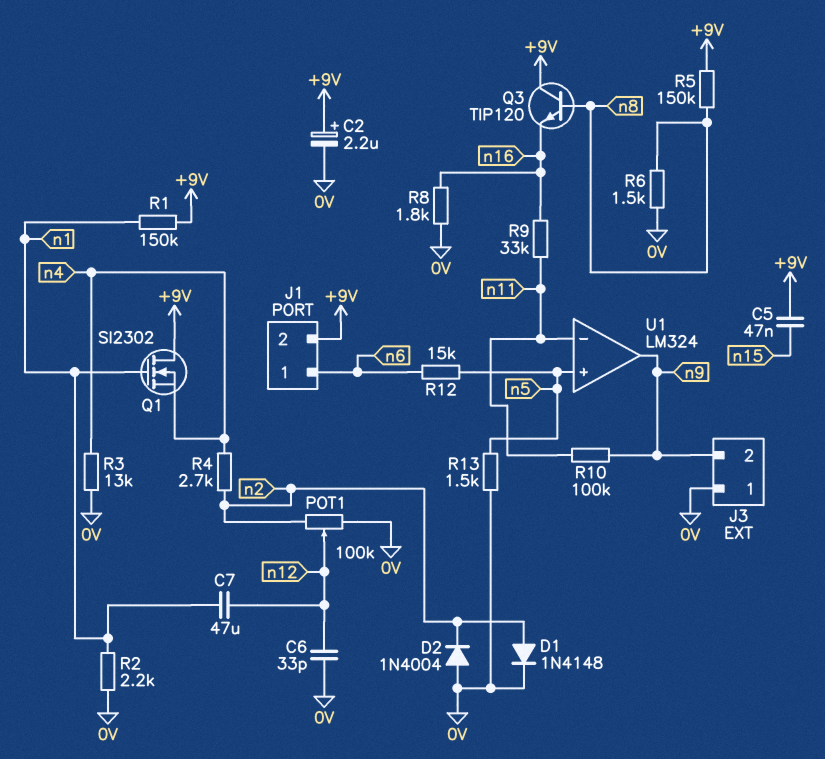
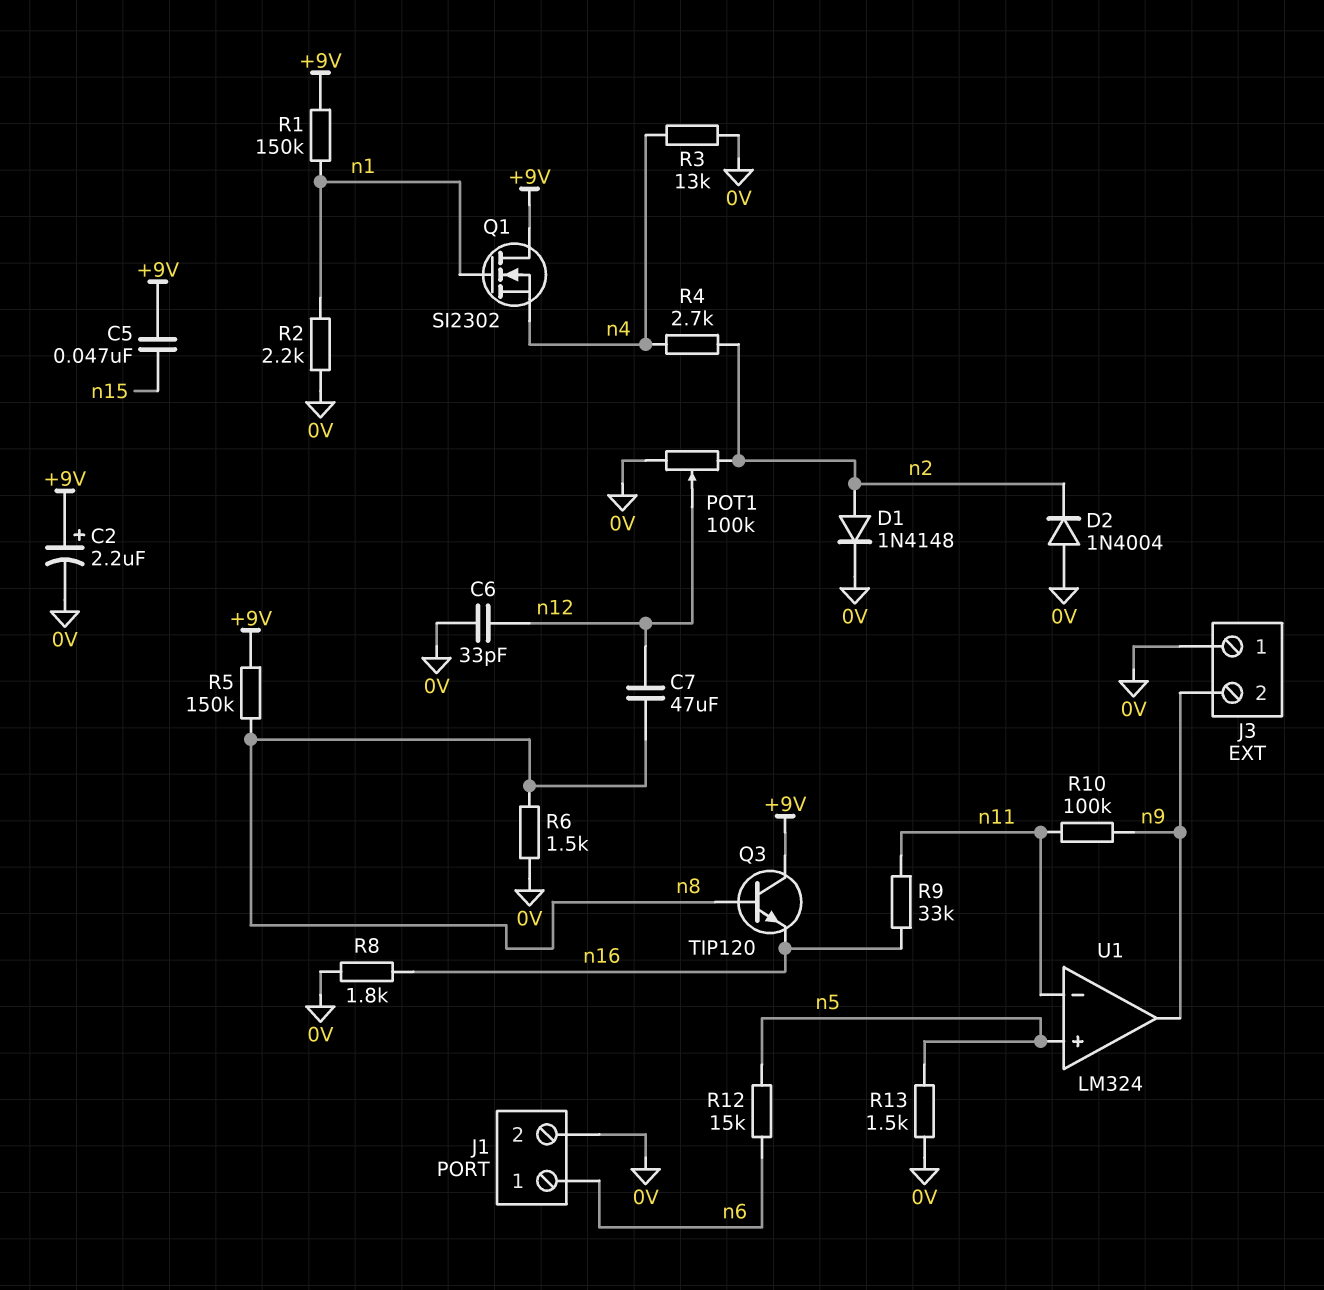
C7: 47uF (n1, n12) -> 47uF (n8, n12)
J1 pin 2: +9V -> 0V

